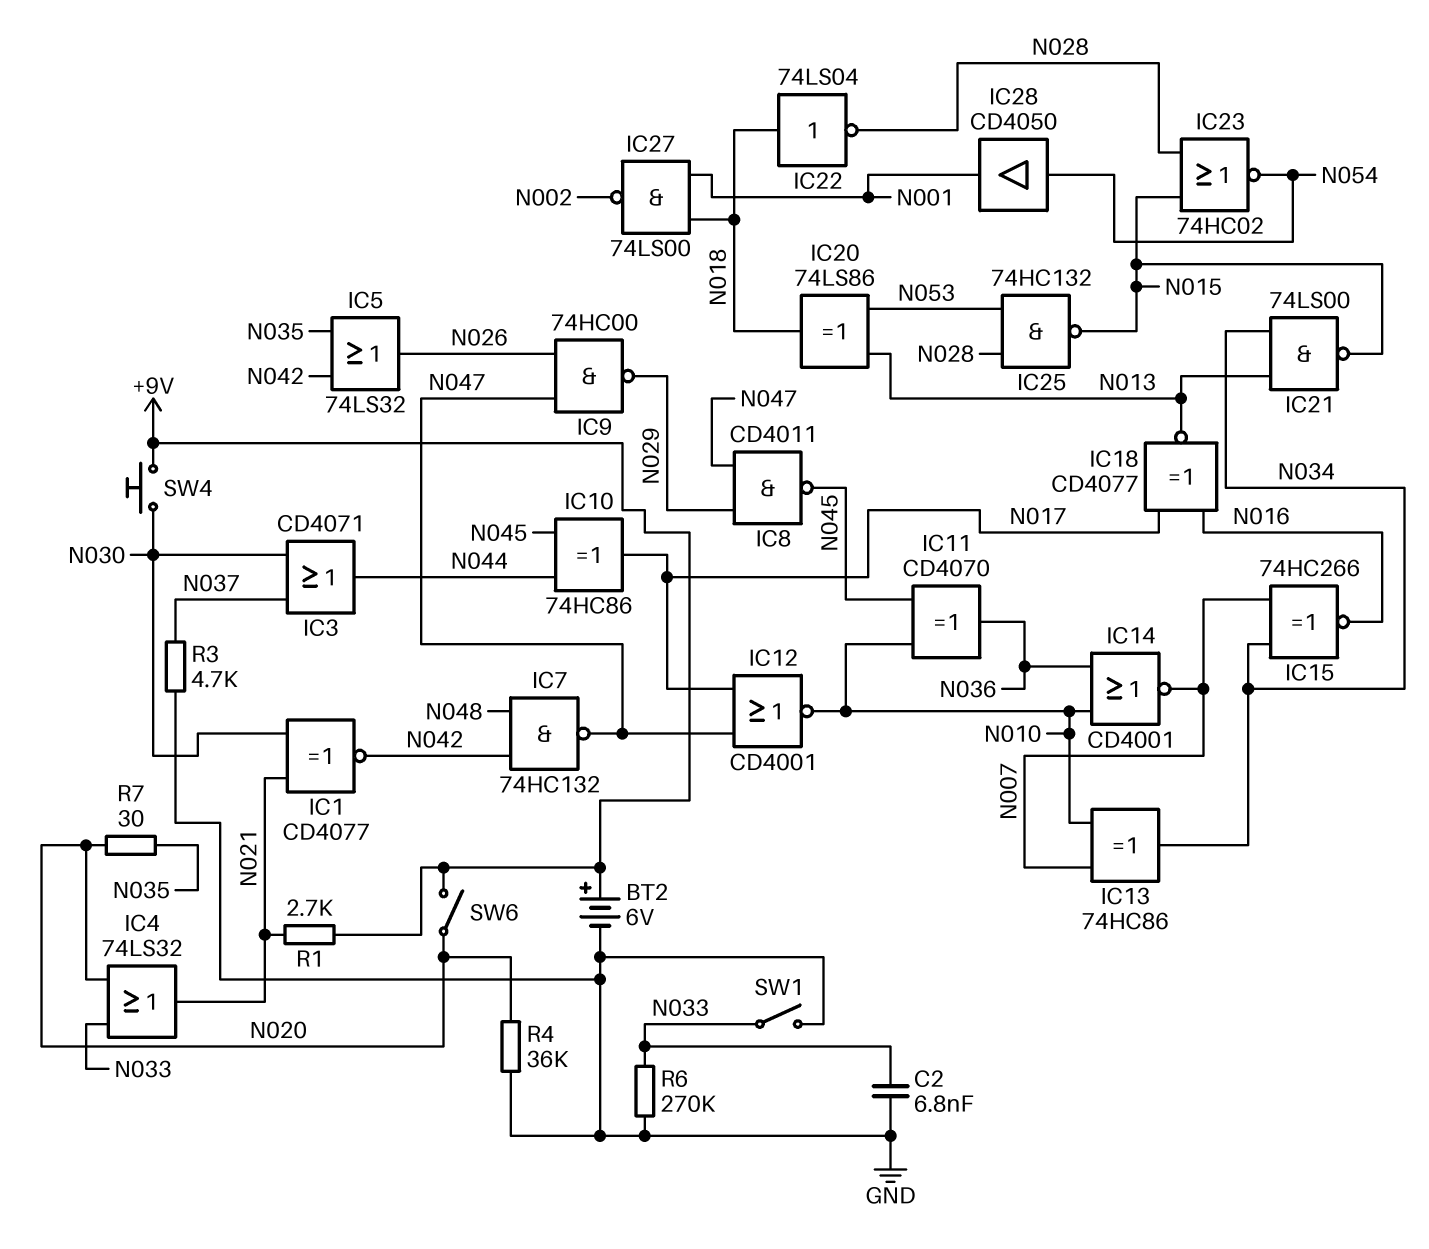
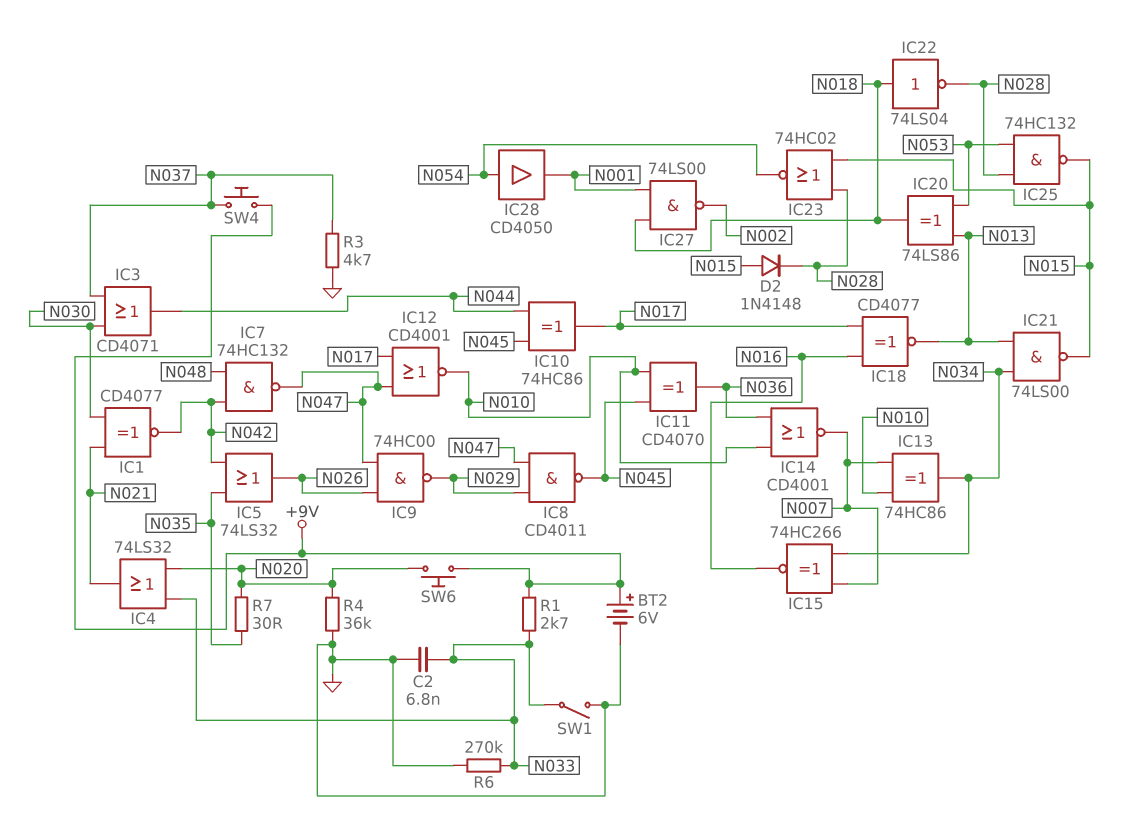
D2: none -> diode 1N4148 (A N015, K N028)
R1: 2.7k (+9V, N021) -> 2.7k (+9V, N033)
SW4: button (+9V, N030) -> button (+9V, N037)
SW6: switch (+9V, N020) -> button (+9V, N020)

